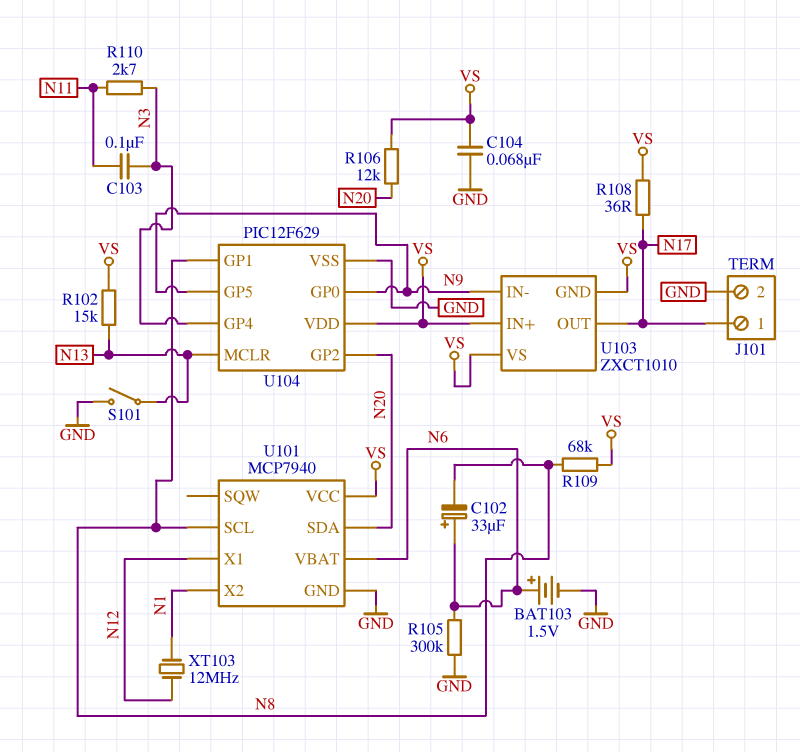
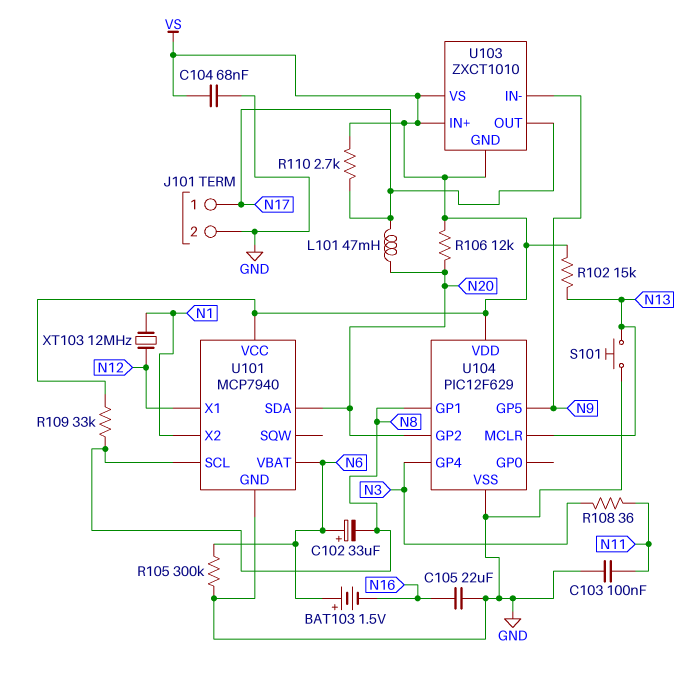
BAT103: 1.5V (plus N6, minus GND) -> 1.5V (plus N6, minus N16)
C103: 100nF (N3, N11) -> 100nF (GND, N11)
C105: none -> 22uF (GND, N16)
L101: none -> 47mH (N17, N20)
R108: 36 (N17, VS) -> 36 (N3, N11)
R109: 68k (N8, VS) -> 33k (N8, VS)
R110: 2.7k (N3, N11) -> 2.7k (N17, VS)
S101: switch (GND, N13) -> button (GND, N13)
U104 pin GP0: N9 -> none

